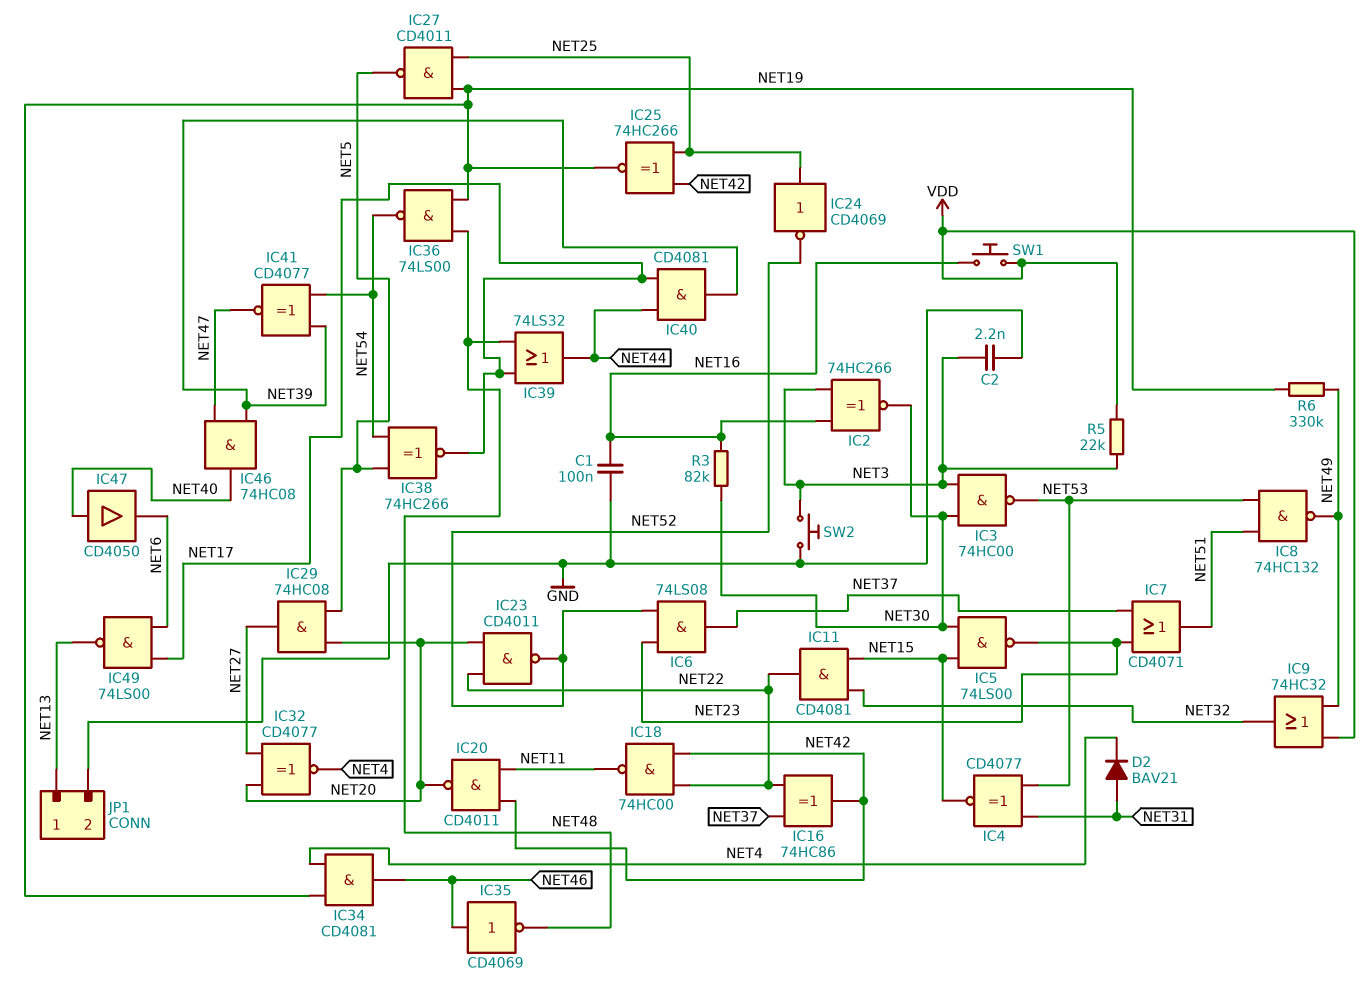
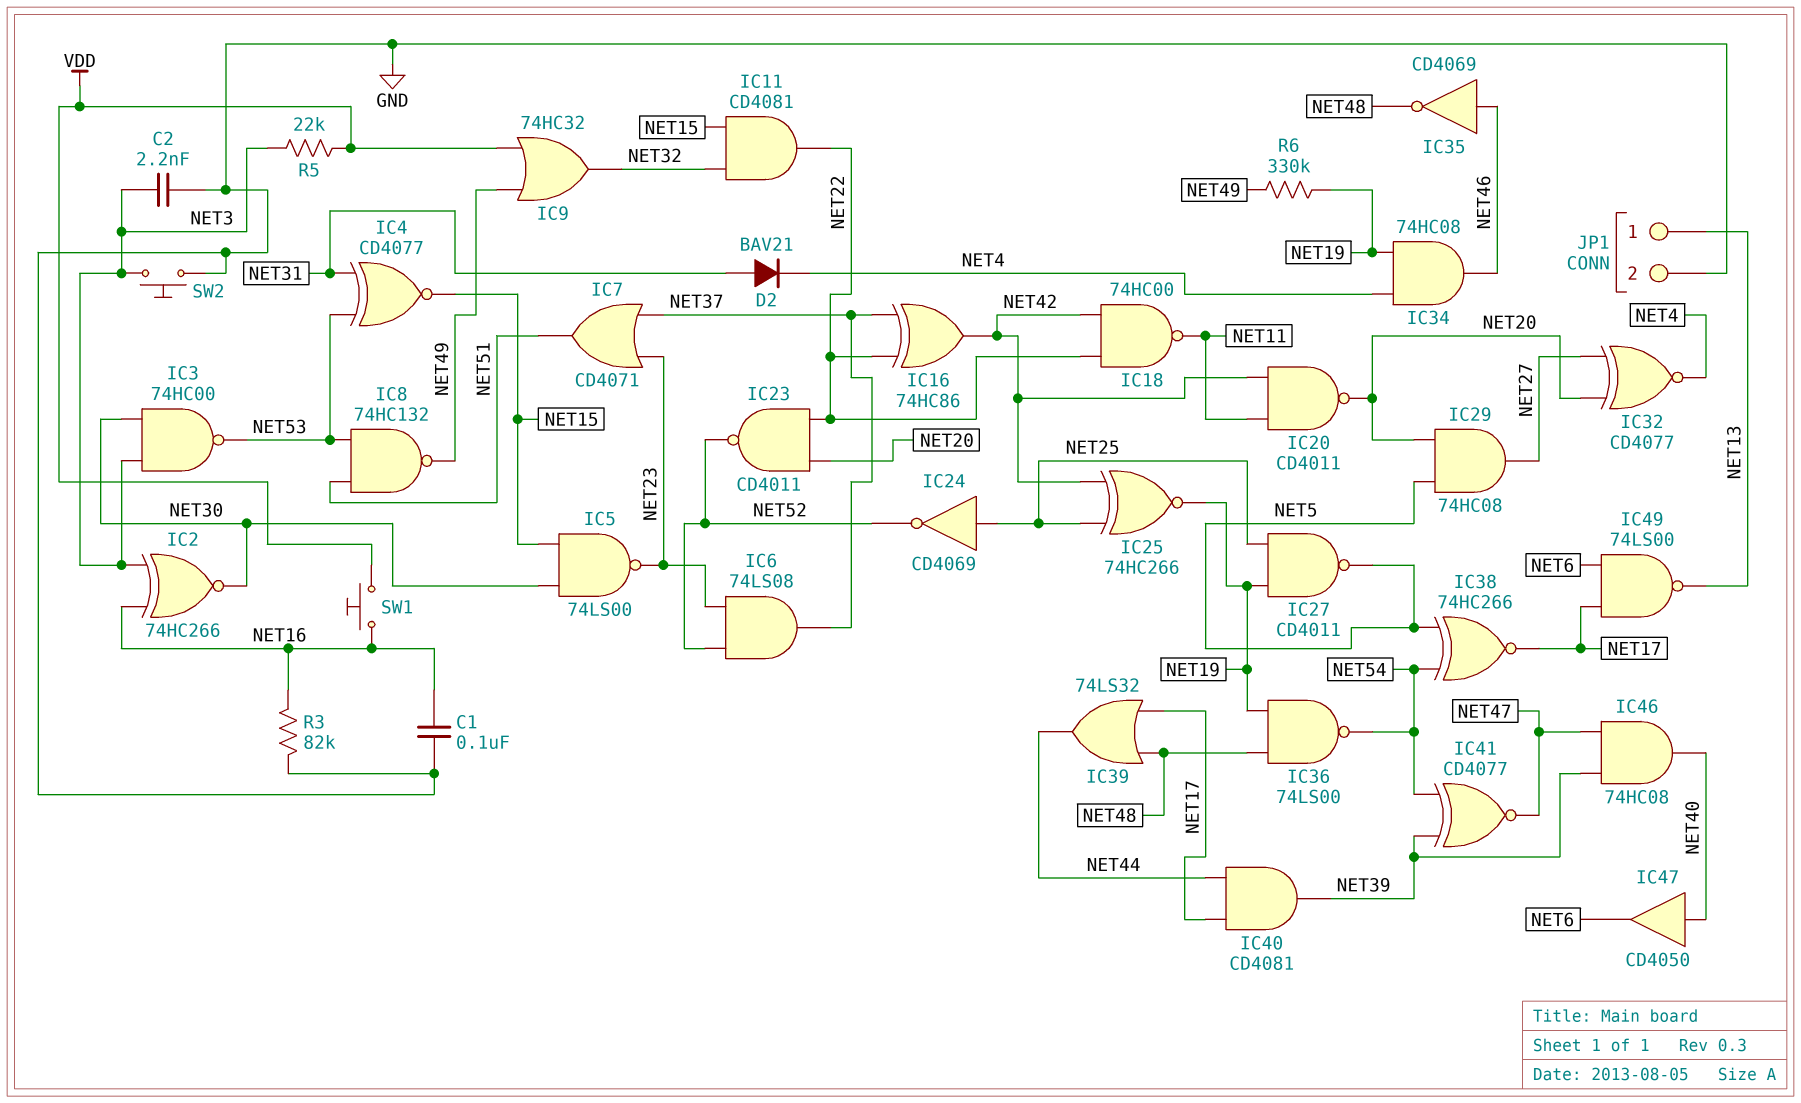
IC34: AND CD4081 (in NET4, in NET19, out NET46) -> AND 74HC08 (in NET4, in NET19, out NET46)
R3: 82k (NET16, NET30) -> 82k (GND, NET16)

